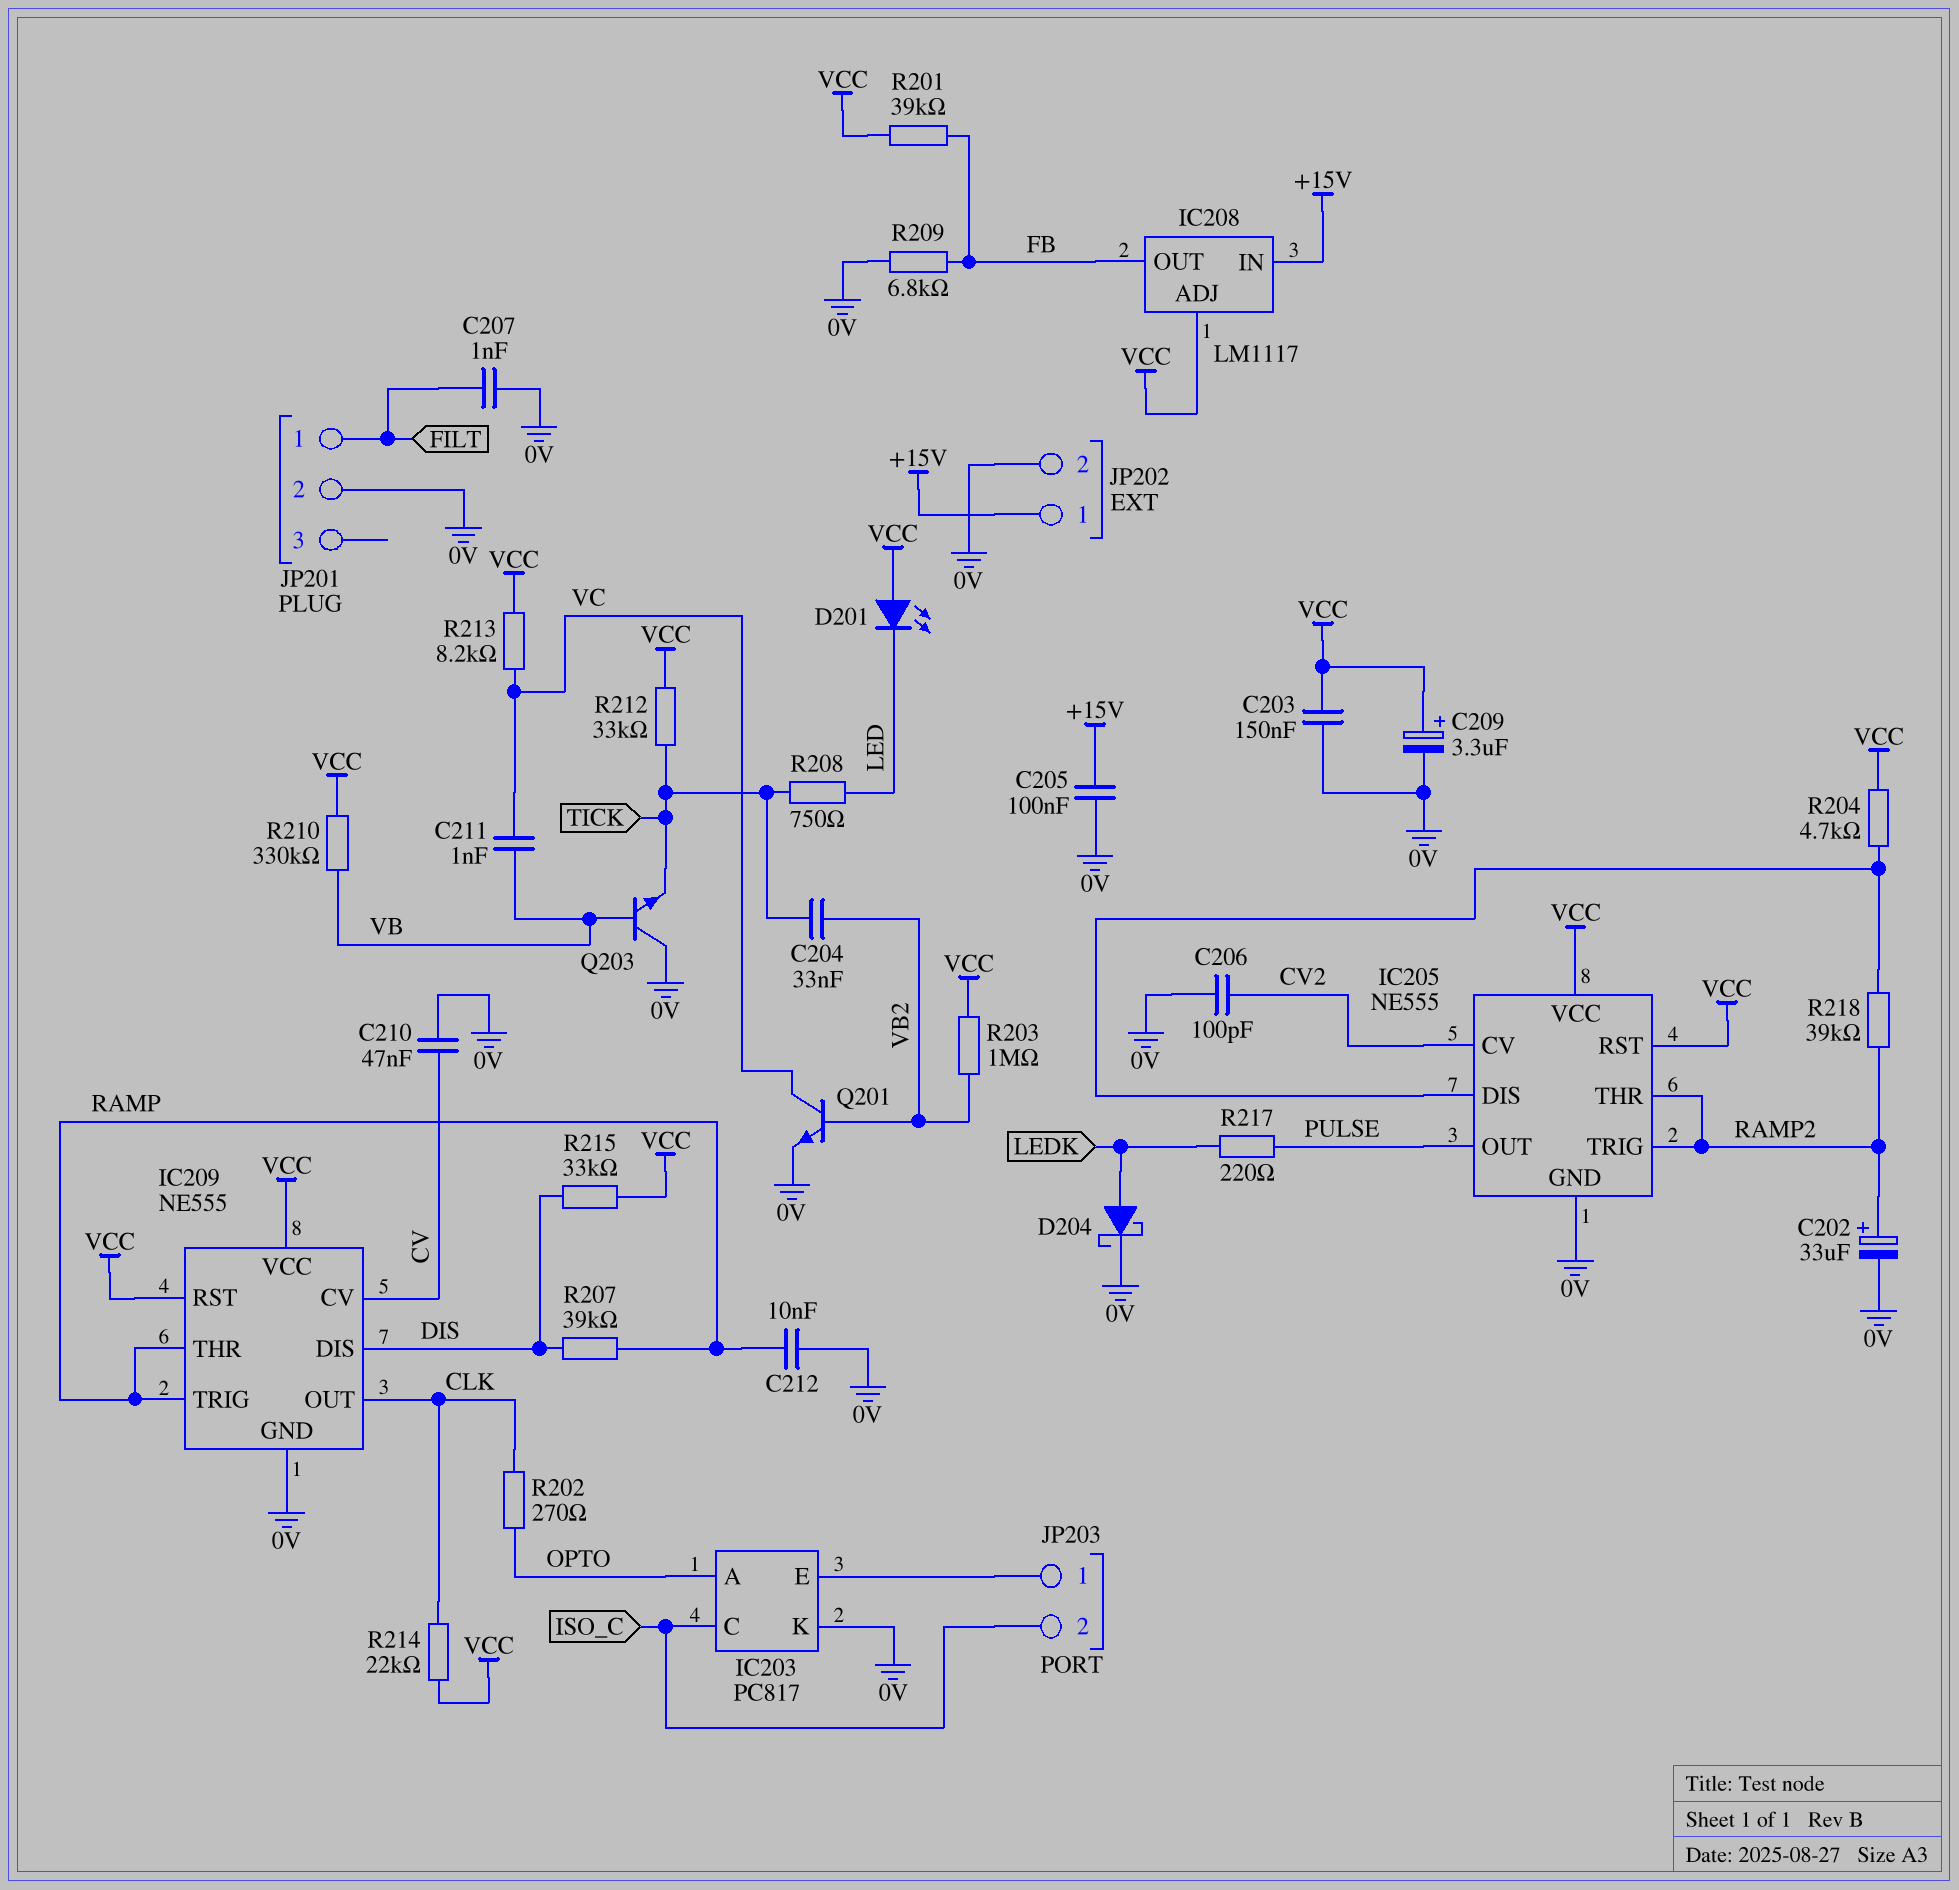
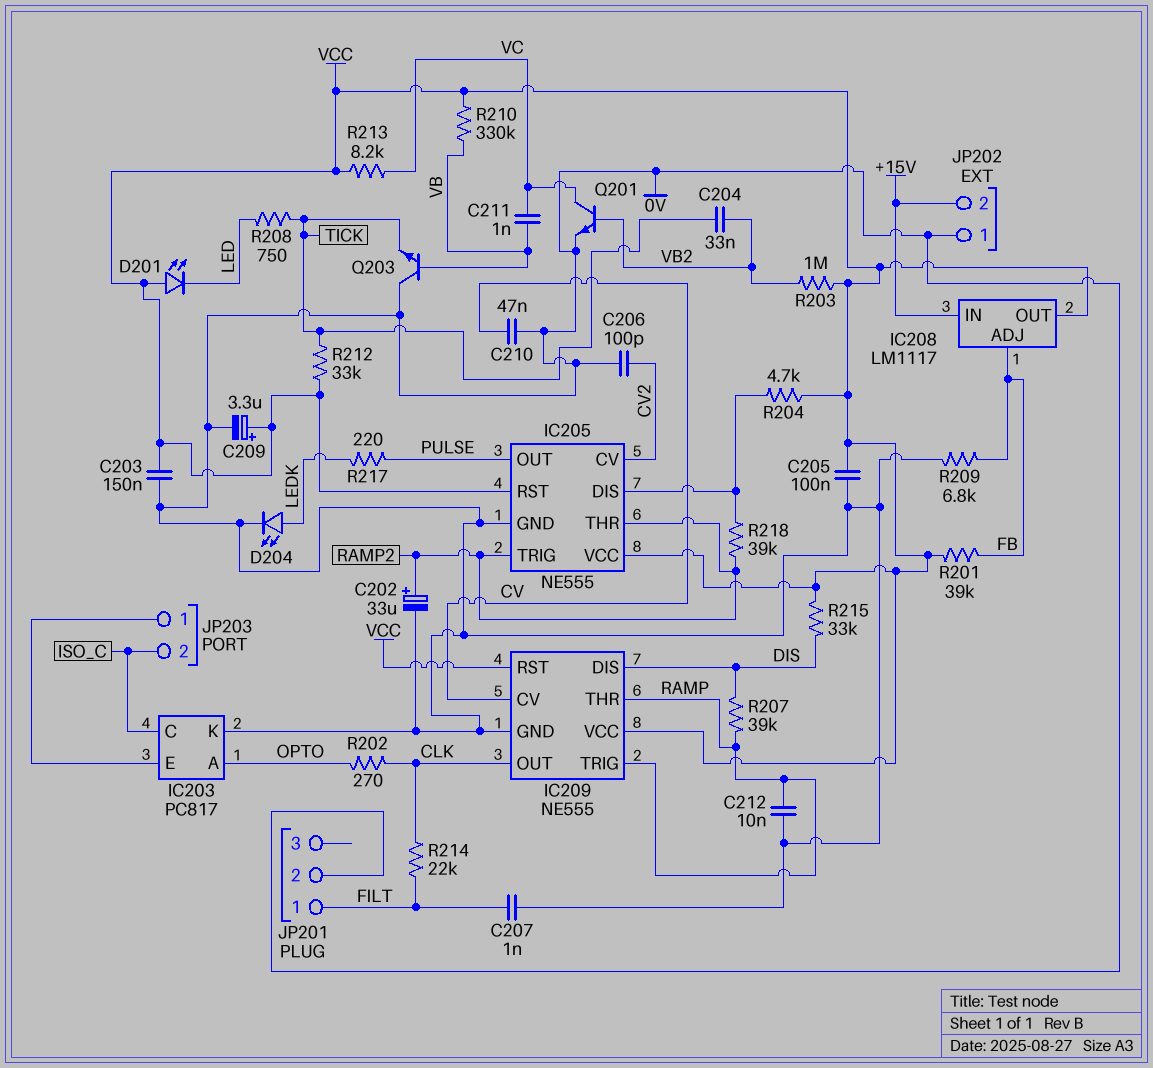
C205: 100nF (+15V, 0V) -> 100nF (0V, VCC)
D204: schottky (A LEDK, K 0V) -> LED (A LEDK, K 0V)
IC208 pin ADJ: VCC -> FB
IC208 pin OUT: FB -> VCC
JP202 pin 1: +15V -> 0V
JP202 pin 2: 0V -> +15V
R214: 22k (CLK, VCC) -> 22k (CLK, FILT)

